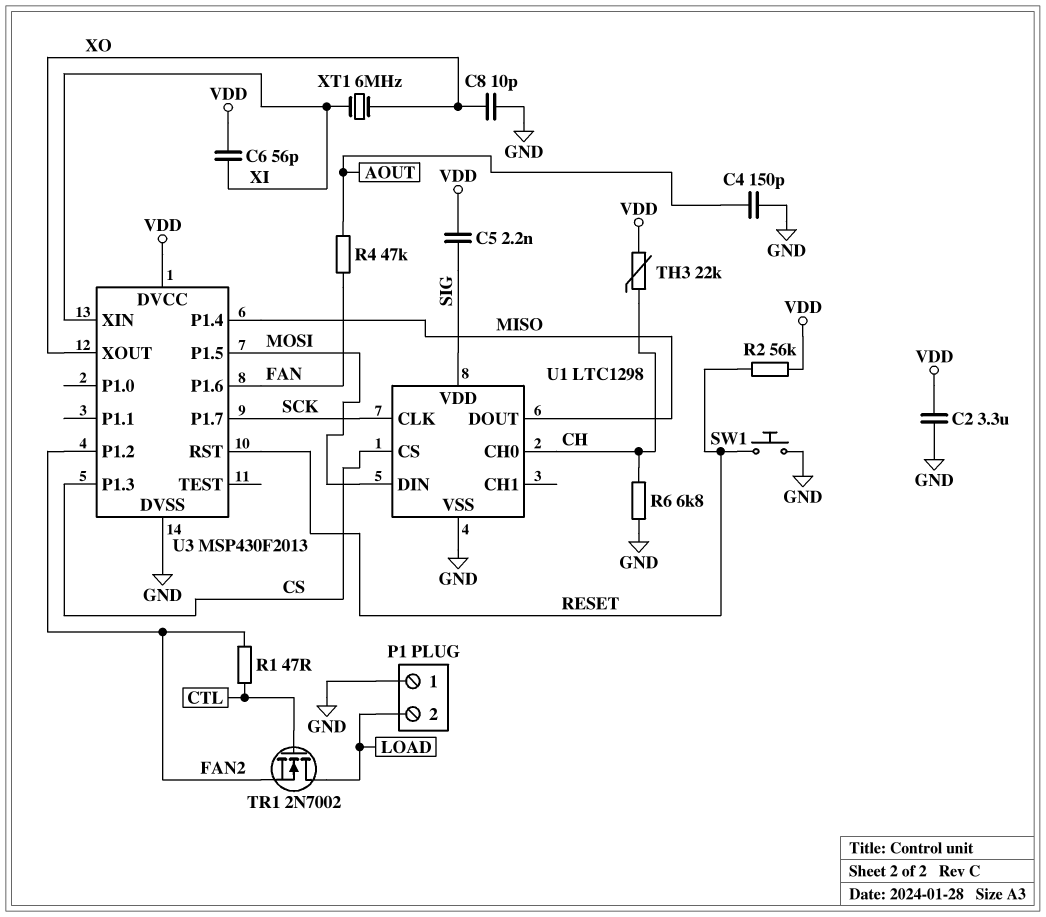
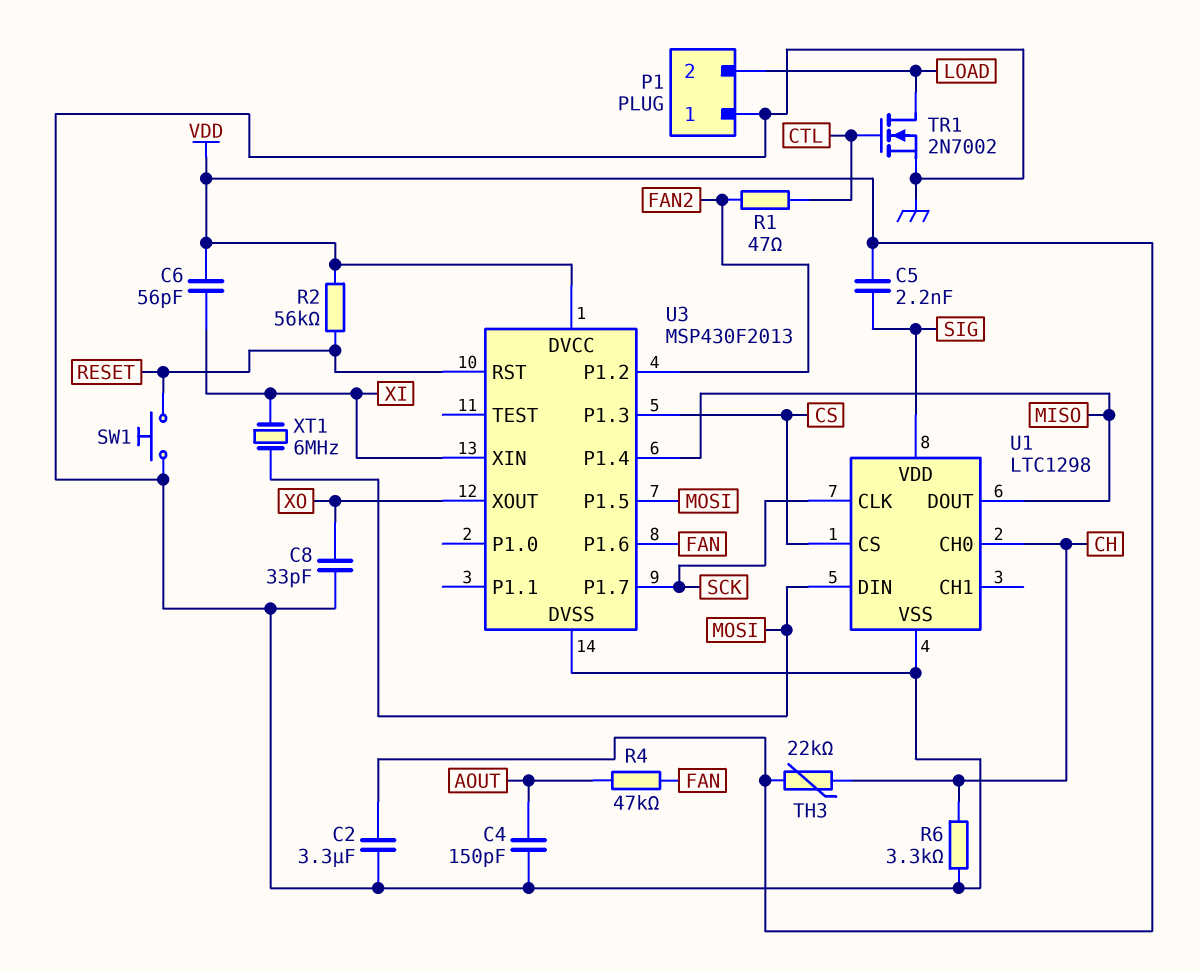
C8: 10pF (GND, XO) -> 33pF (GND, XO)
R6: 6.8k (CH, GND) -> 3.3k (CH, GND)
TR1: NMOS 2N7002 (G CTL, D LOAD, S FAN2) -> NMOS 2N7002 (G CTL, D LOAD, S GND)
XT1: 6MHz (XI, XO) -> 6MHz (MOSI, XI)

